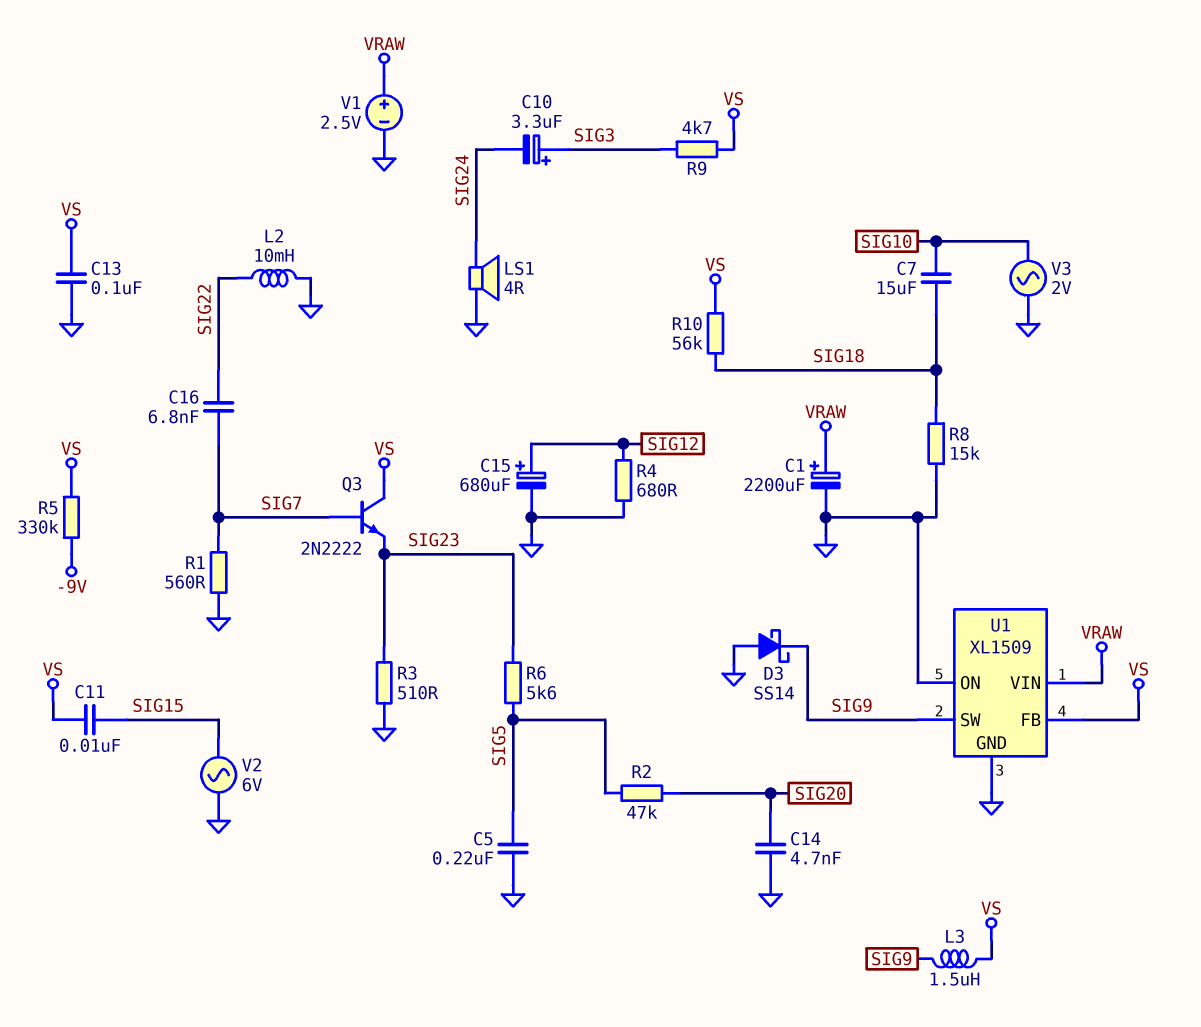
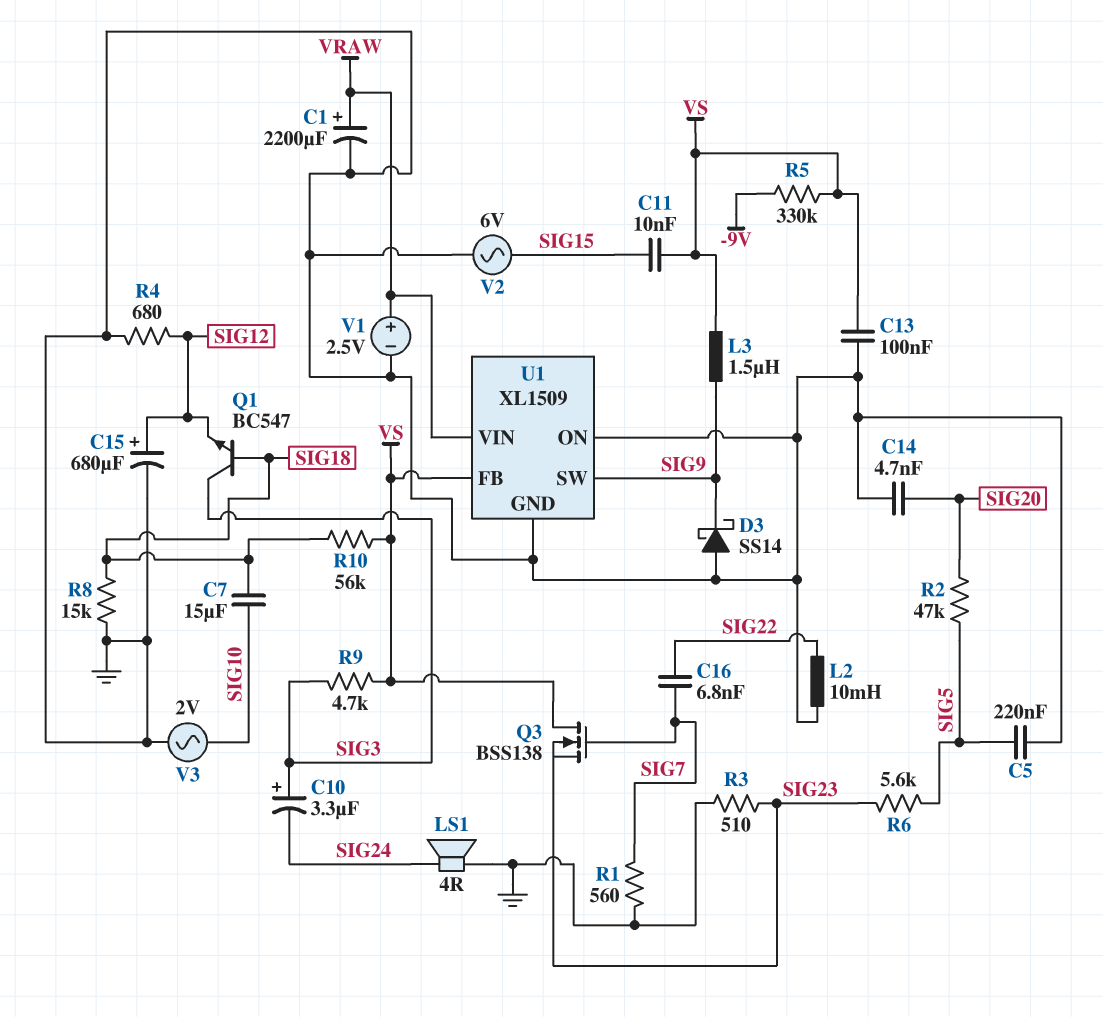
Q1: none -> NPN BC547 (B SIG18, C SIG3, E SIG12)
Q3: NPN 2N2222 (B SIG7, C VS, E SIG23) -> NMOS BSS138 (G SIG7, D VS, S SIG23)

